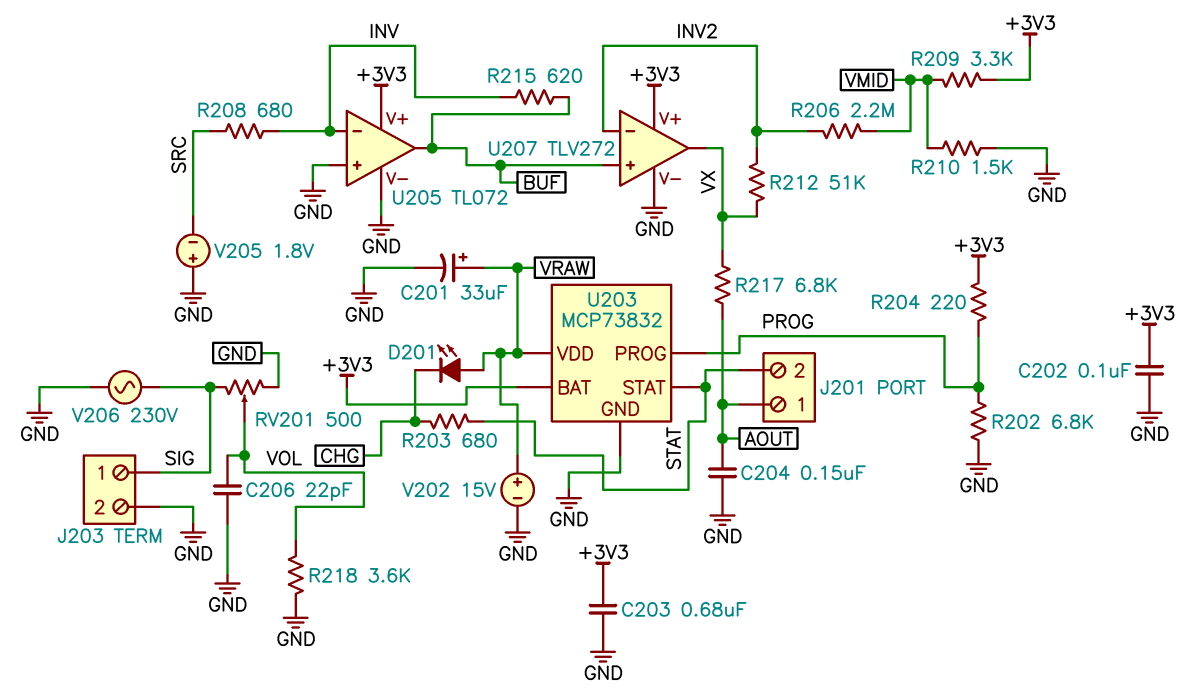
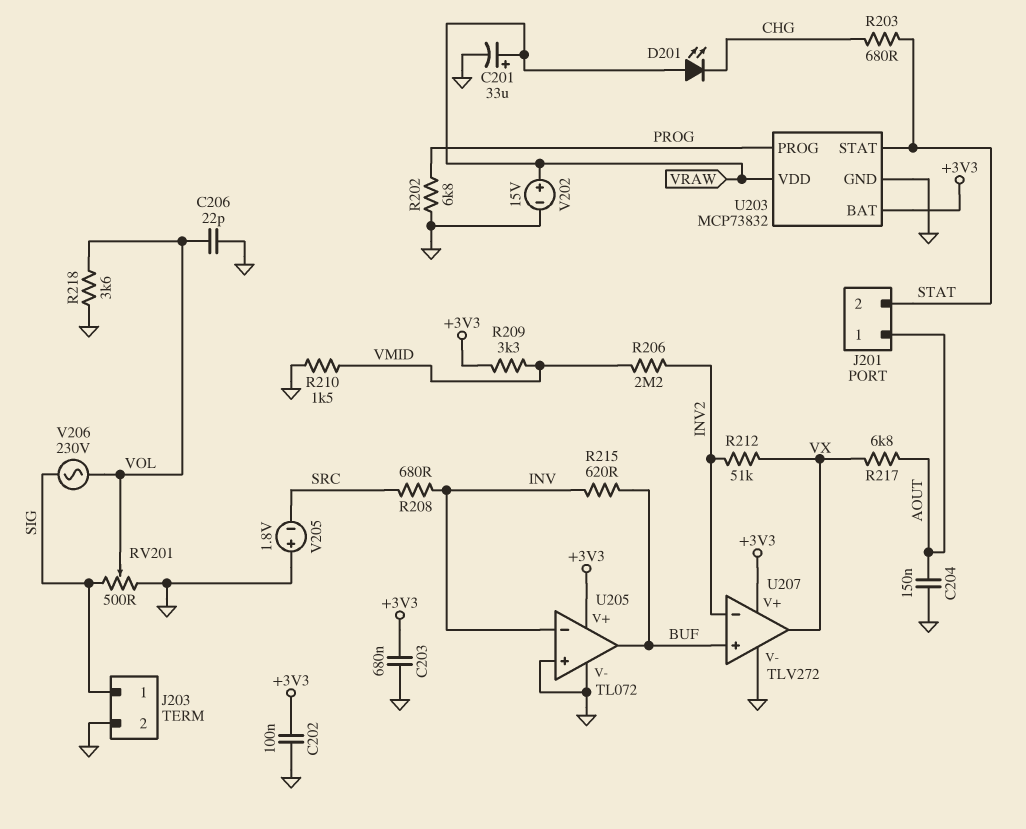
R204: 220 (+3V3, PROG) -> none
V206: AC 230V (GND, SIG) -> AC 230V (SIG, VOL)

